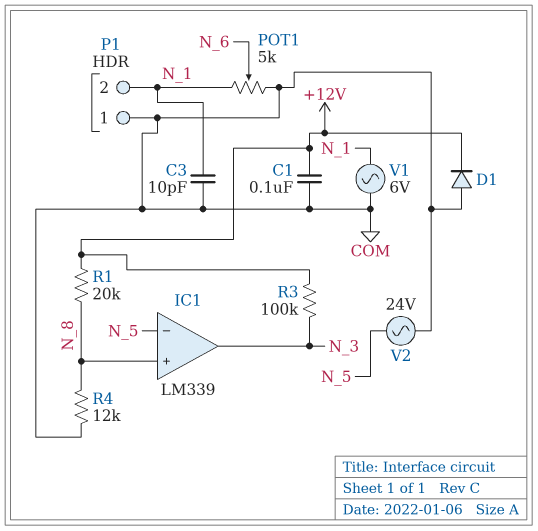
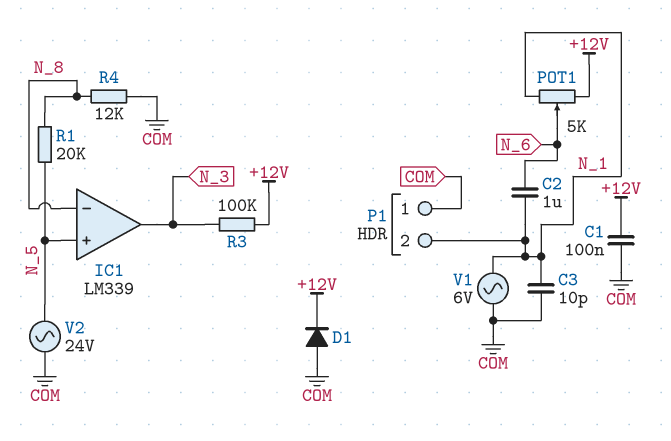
C2: none -> 1uF (N_1, N_6)
IC1 pin in+: N_8 -> N_5
IC1 pin in-: N_5 -> N_8
POT1: 5k (COM, N_1, wiper N_6) -> 5k (+12V, N_1, wiper N_6)
R1: 20k (+12V, N_8) -> 20k (N_5, N_8)

